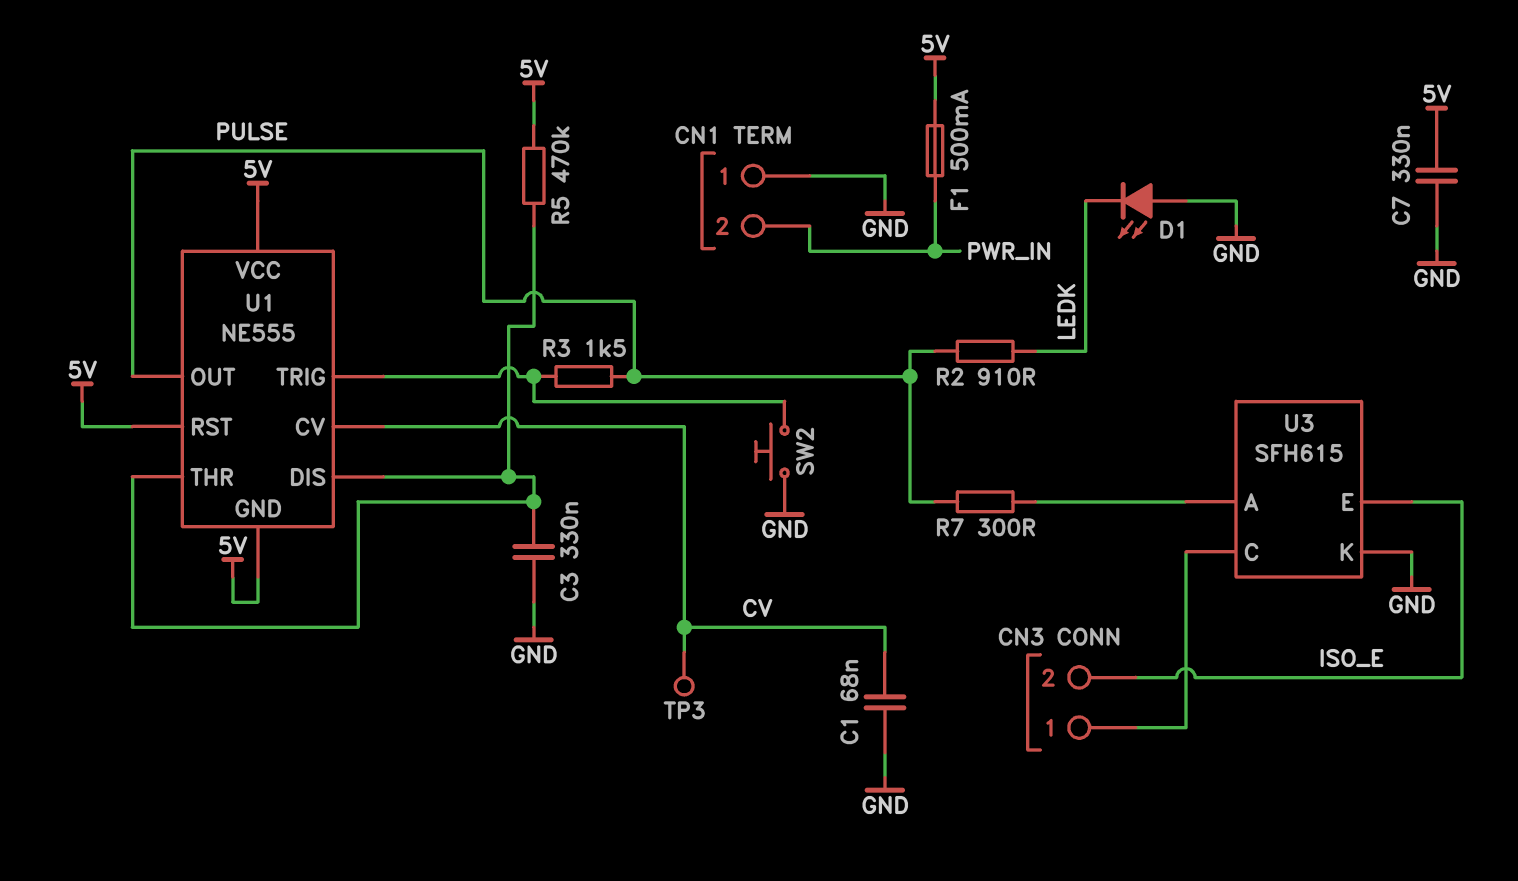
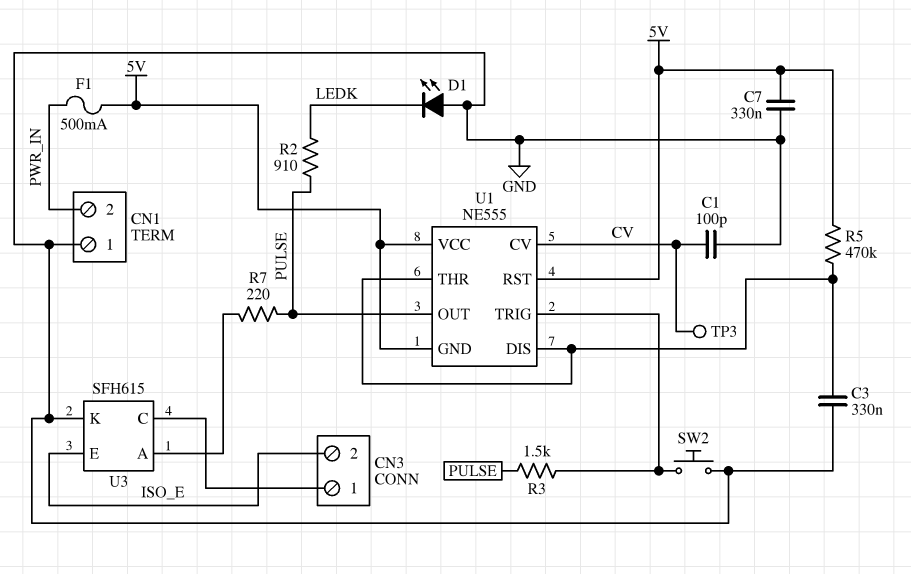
C1: 68nF (CV, GND) -> 100pF (CV, GND)
R7: 300 (PULSE, U3/A) -> 220 (PULSE, U3/A)

